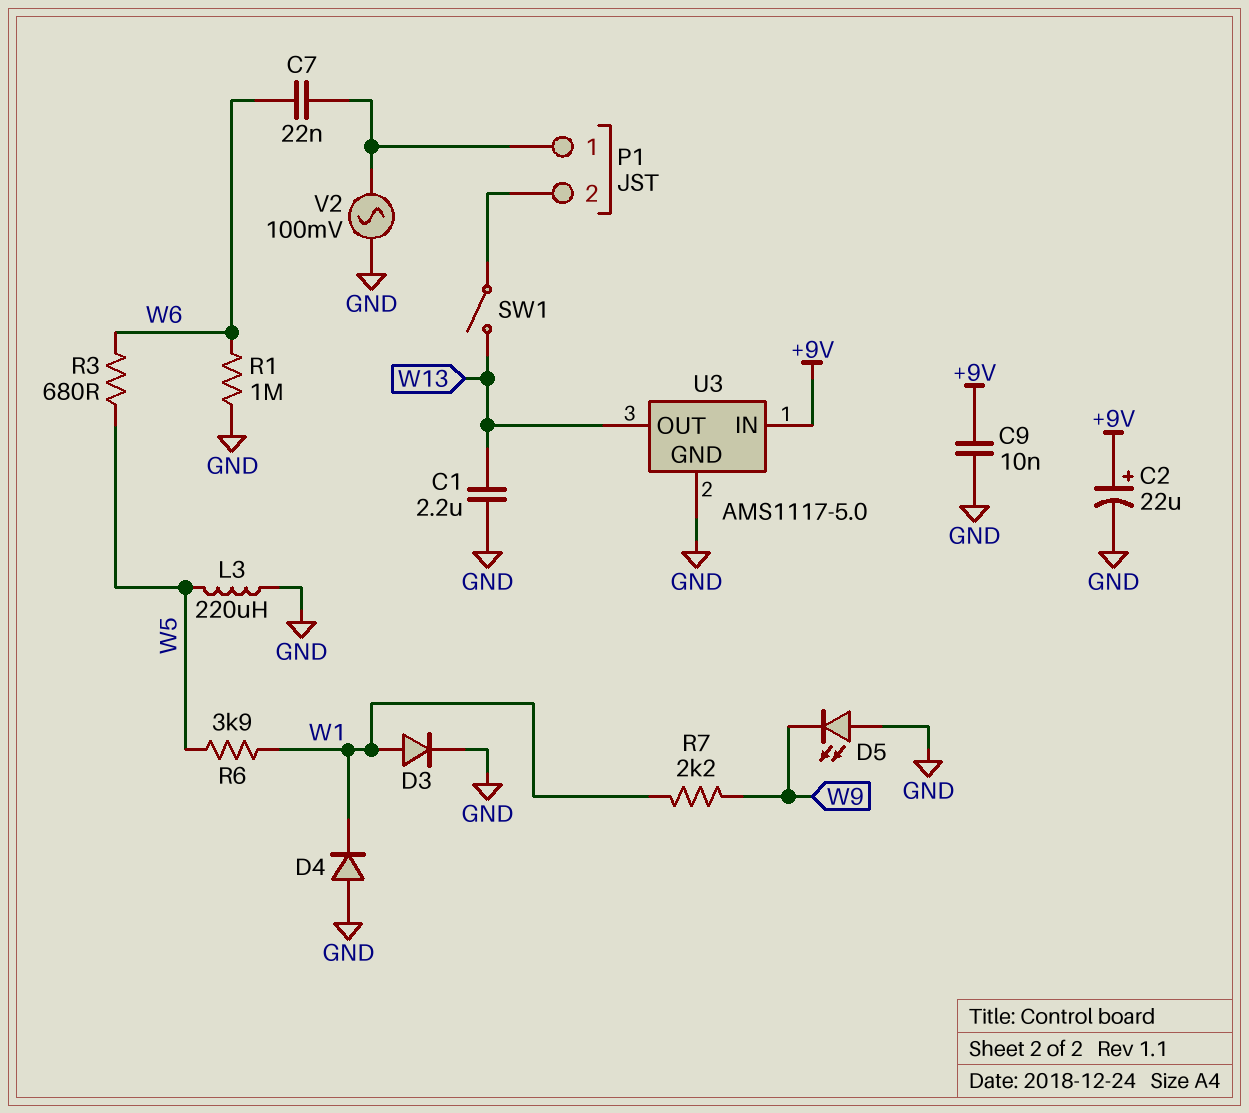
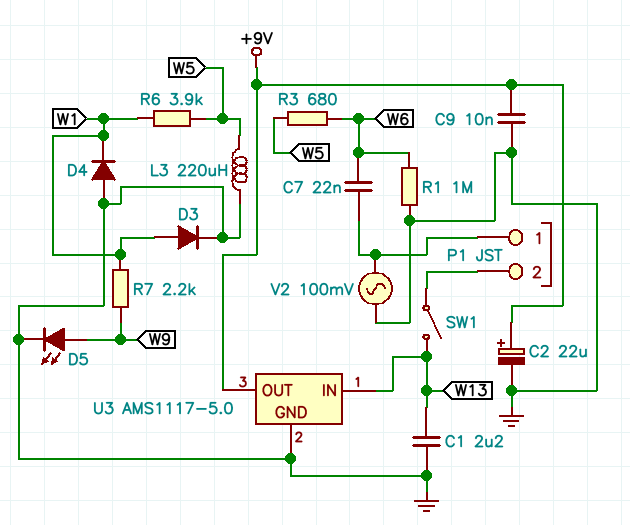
D5: LED (A GND, K W9) -> LED (A W9, K GND)
U3 pin IN: +9V -> W13
U3 pin OUT: W13 -> +9V

